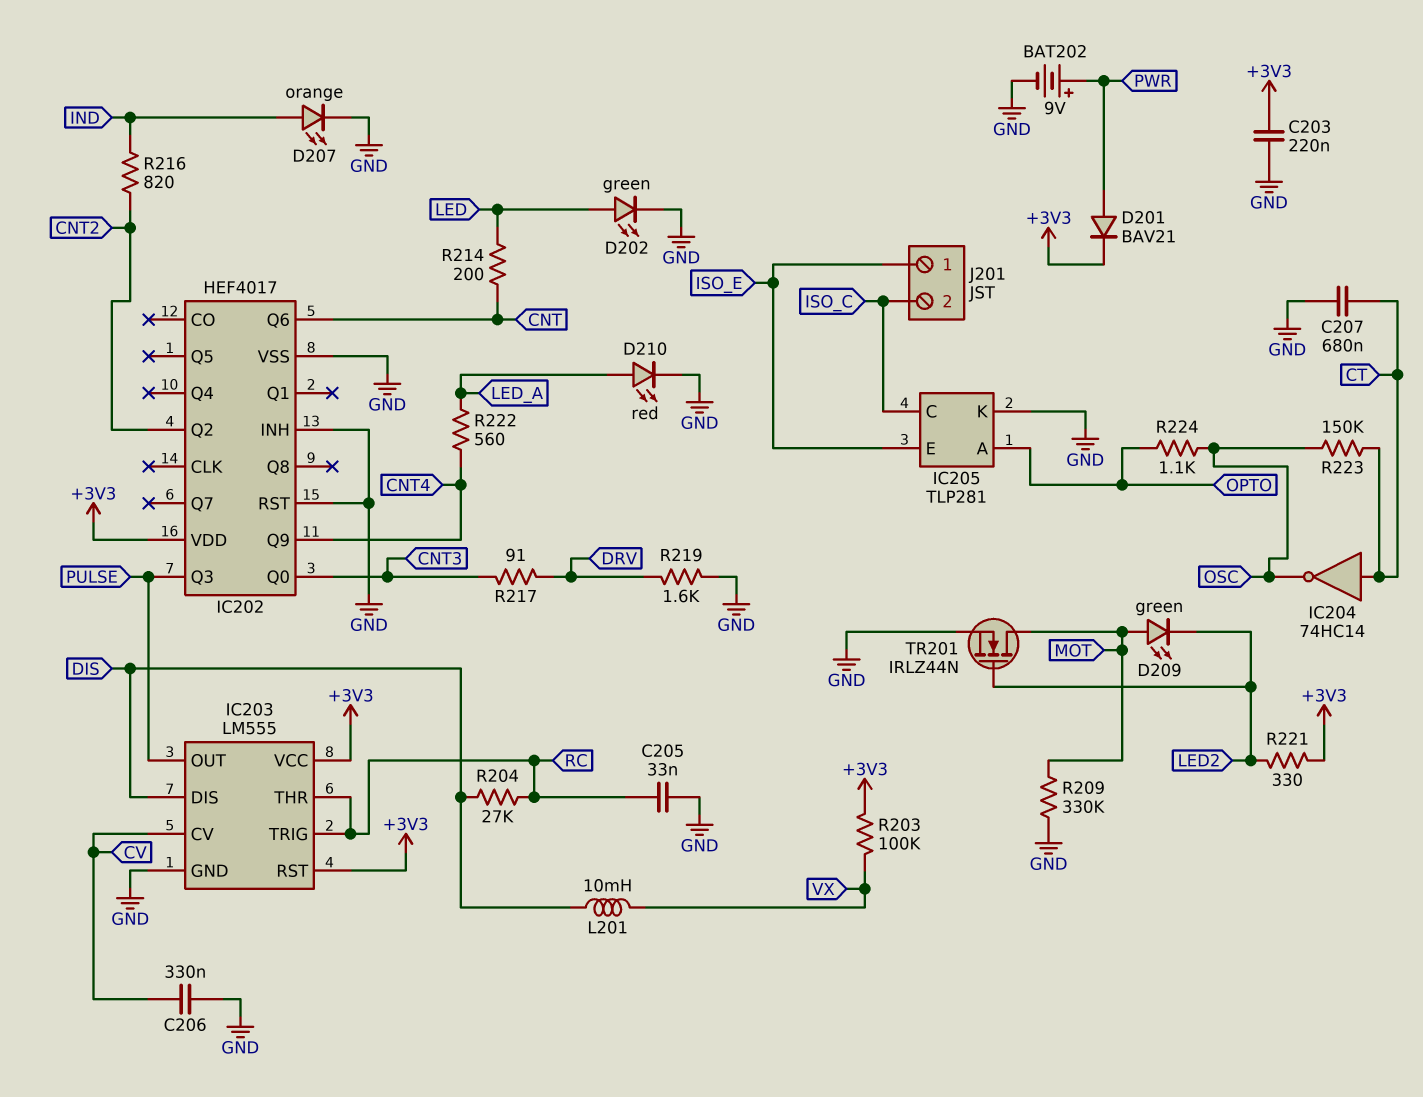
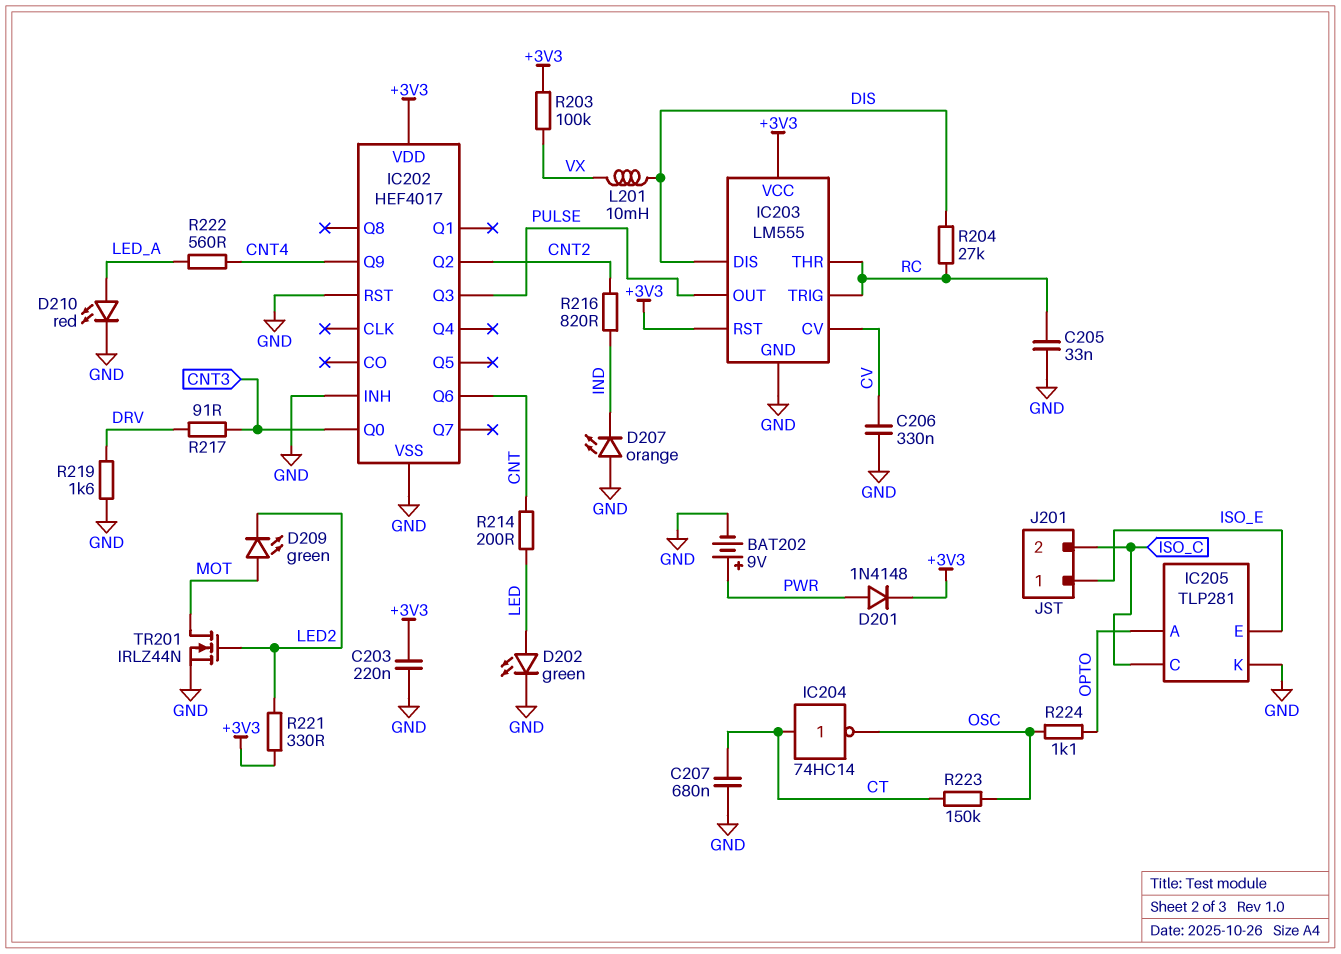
D201: diode BAV21 (A PWR, K +3V3) -> diode 1N4148 (A PWR, K +3V3)
D207: LED orange (A IND, K GND) -> LED orange (A GND, K IND)
R209: 330k (GND, MOT) -> none

